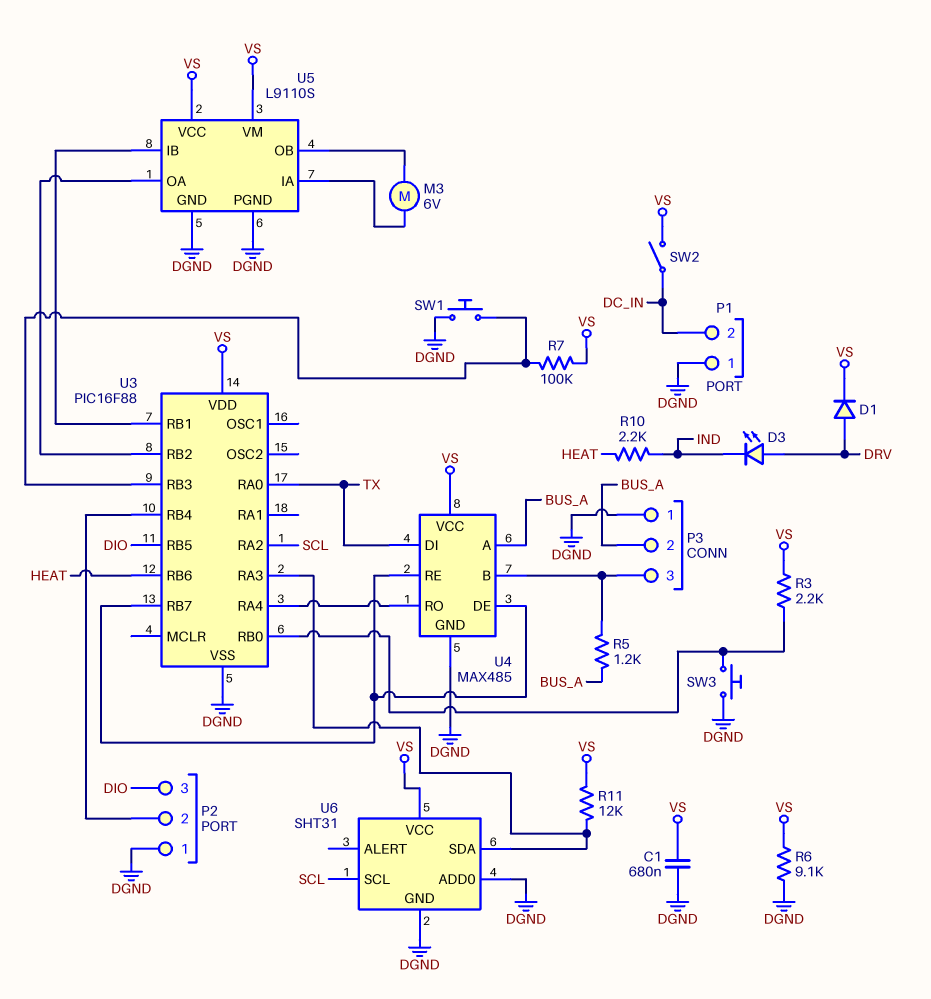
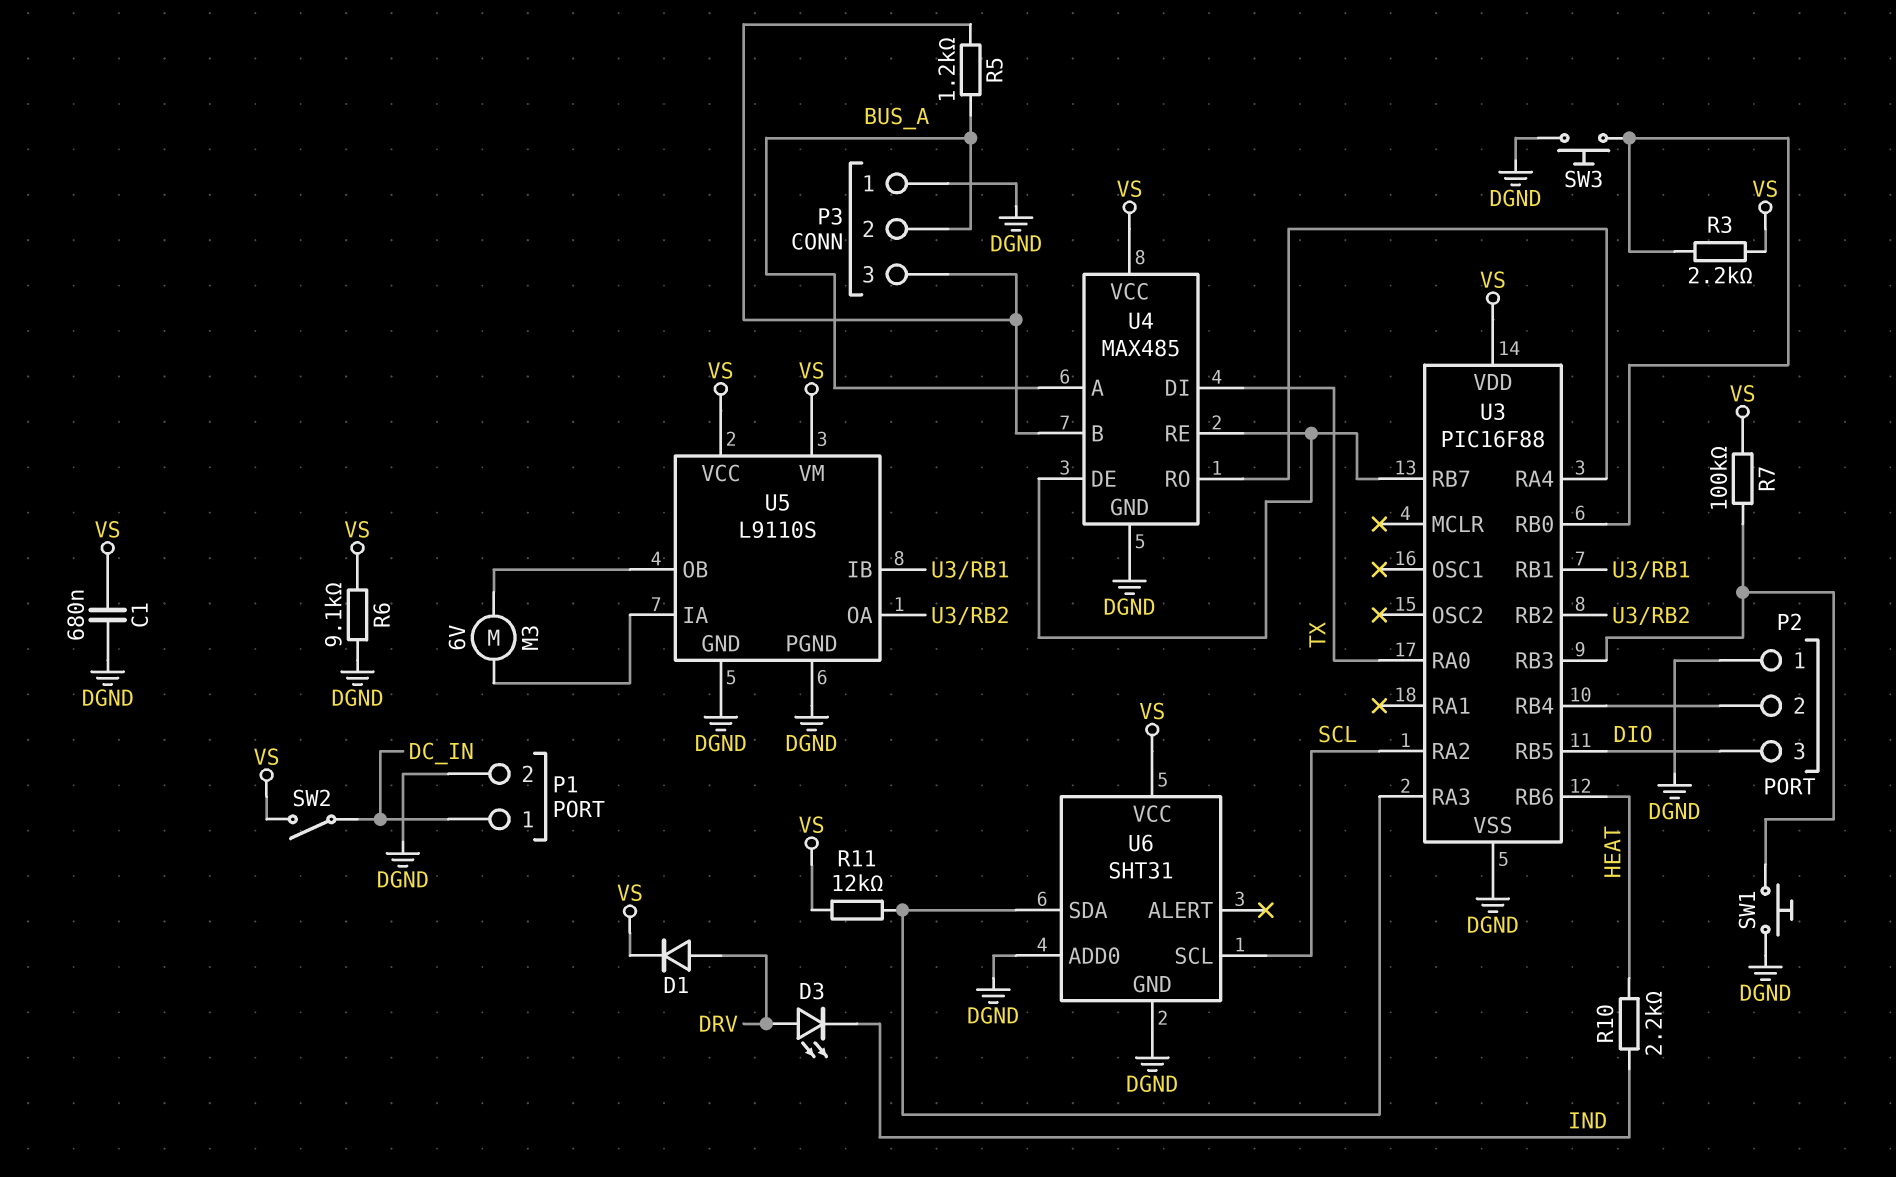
P1 pin 1: DGND -> DC_IN
P1 pin 2: DC_IN -> DGND

